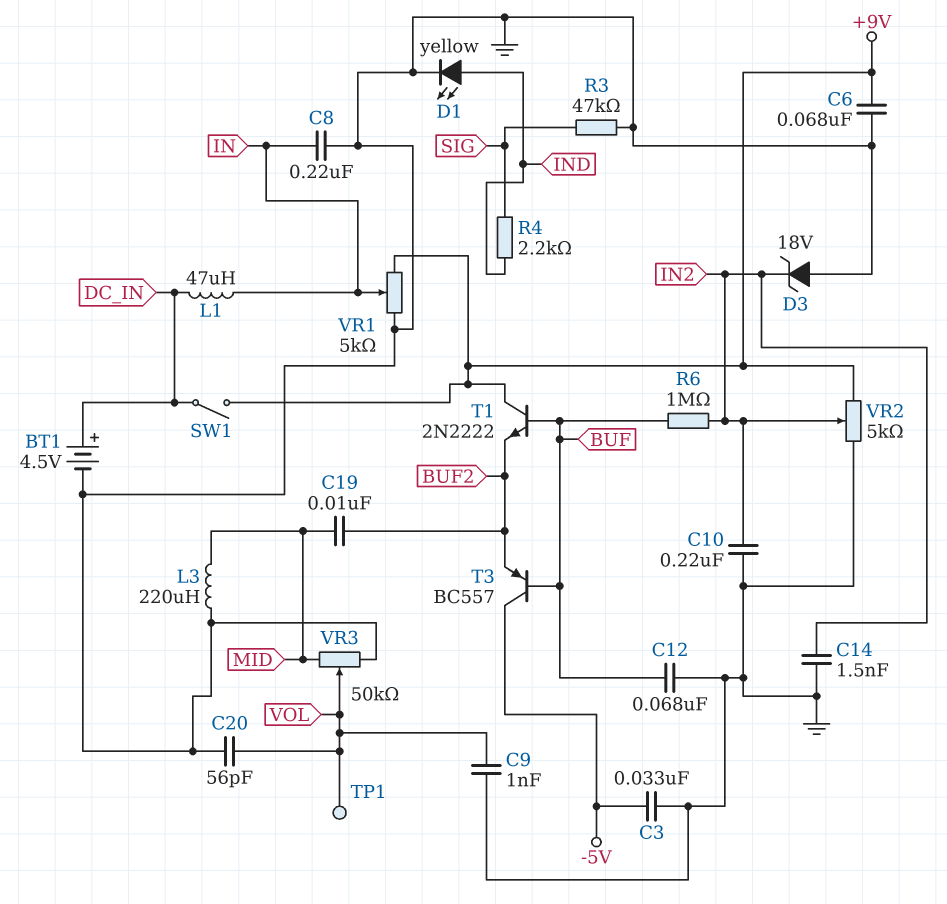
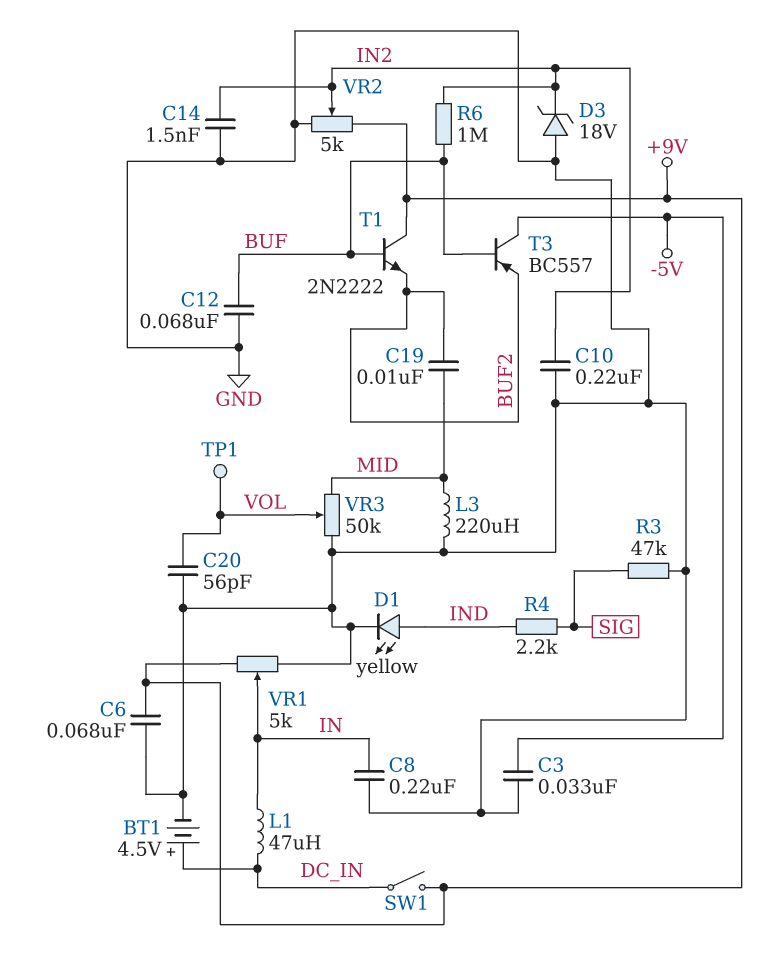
C9: 1nF (GND, VOL) -> none

